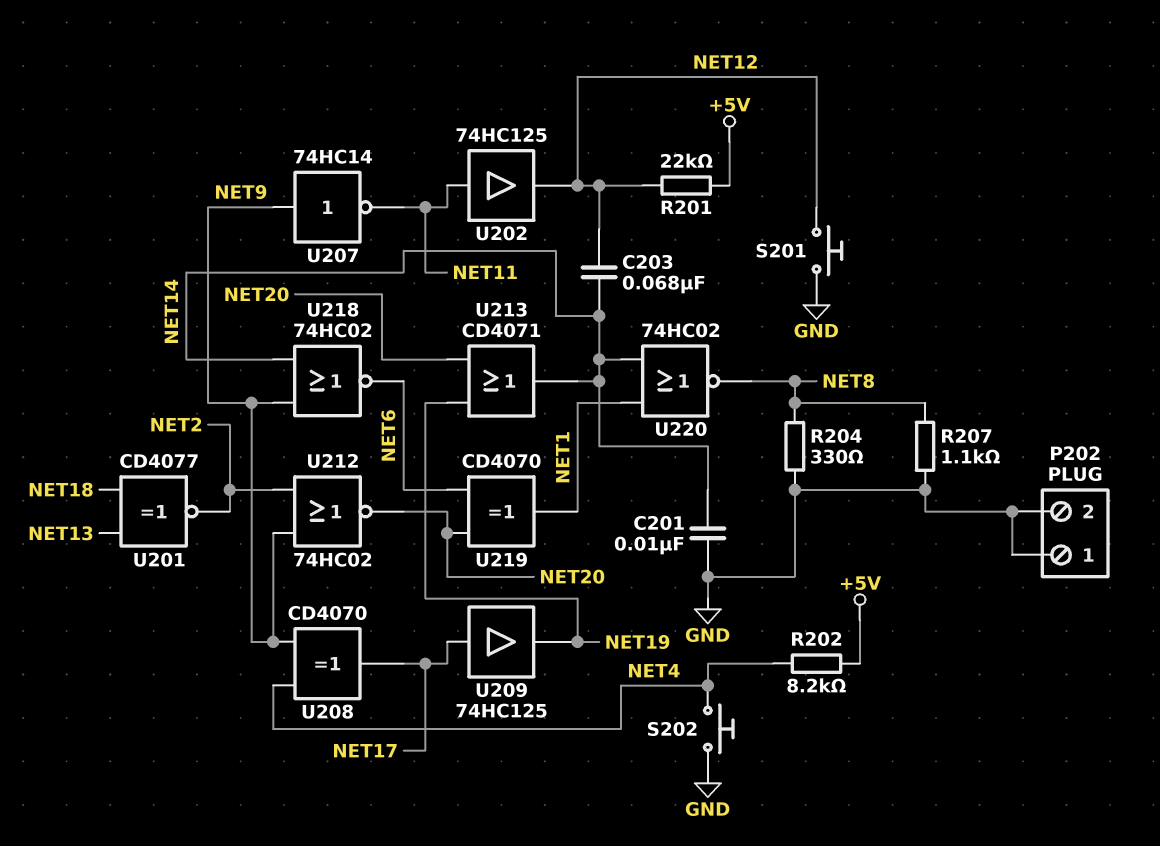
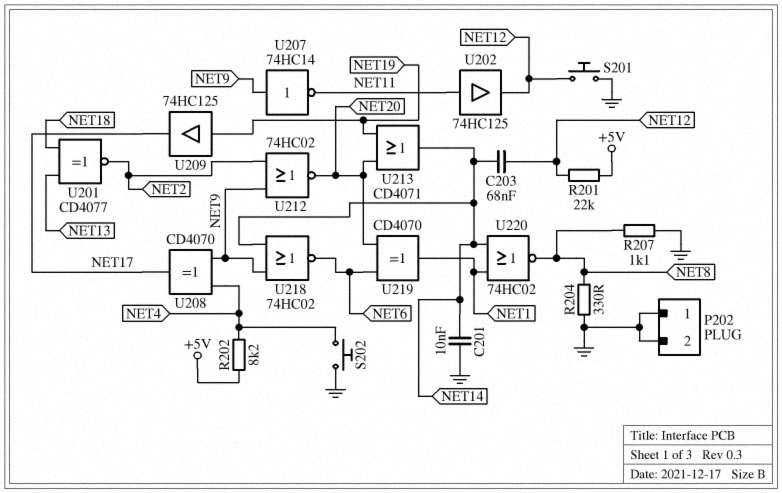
U209: buffer 74HC125 (in NET17, out NET19) -> buffer 74HC125 (in NET19, out NET17)

